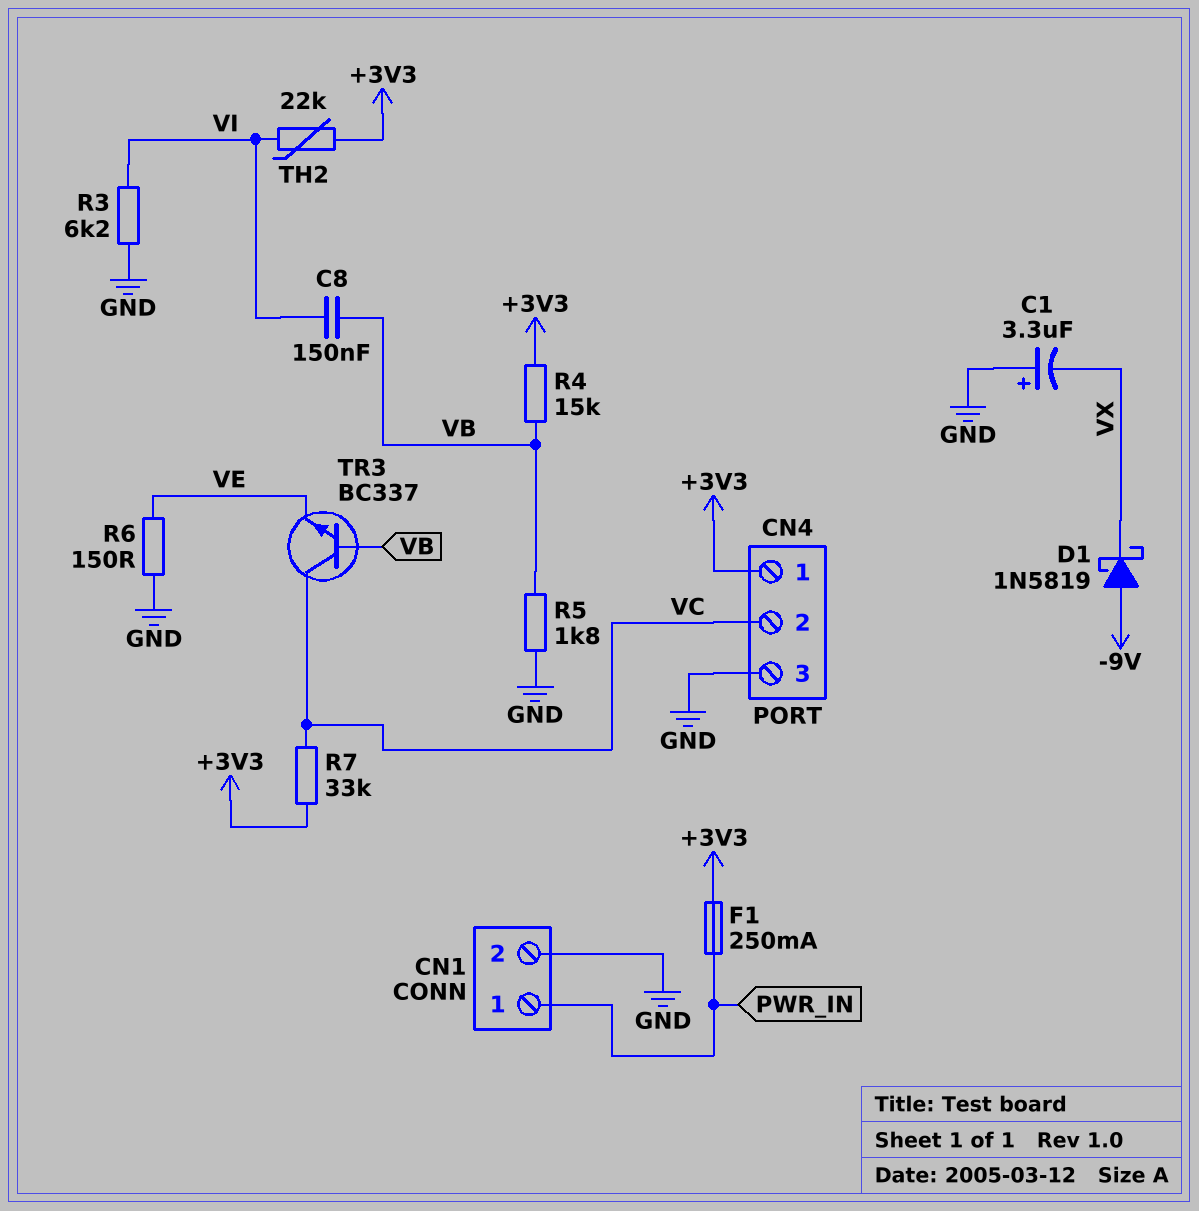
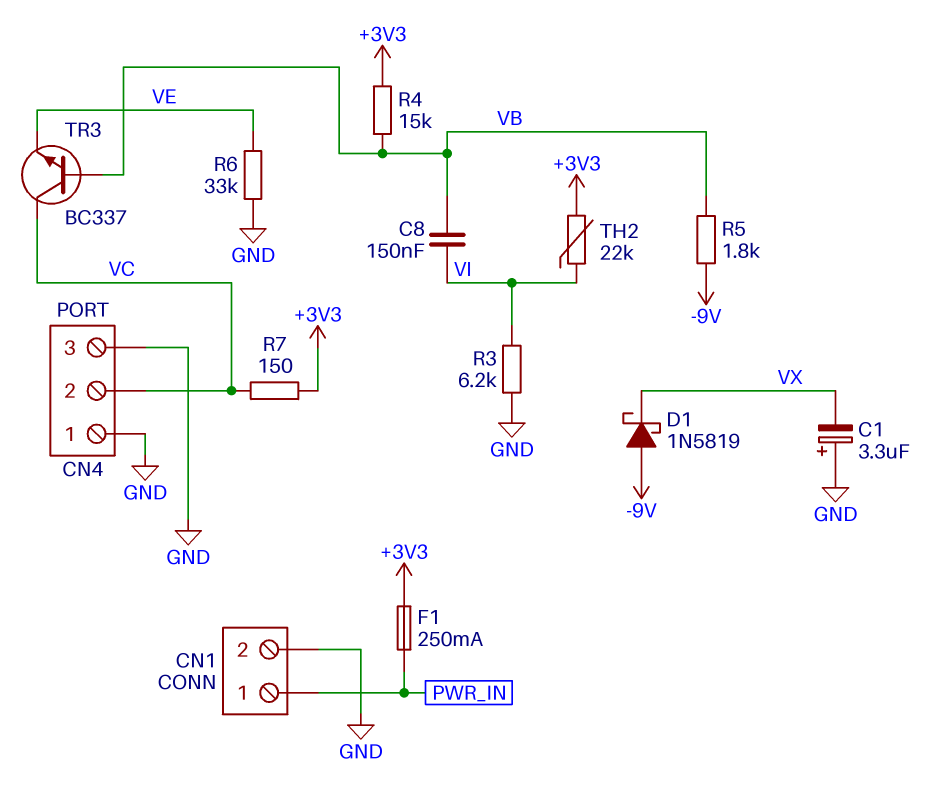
CN4 pin 1: +3V3 -> GND
R5: 1.8k (GND, VB) -> 1.8k (-9V, VB)
R6: 150 (GND, VE) -> 33k (GND, VE)
R7: 33k (+3V3, VC) -> 150 (+3V3, VC)

